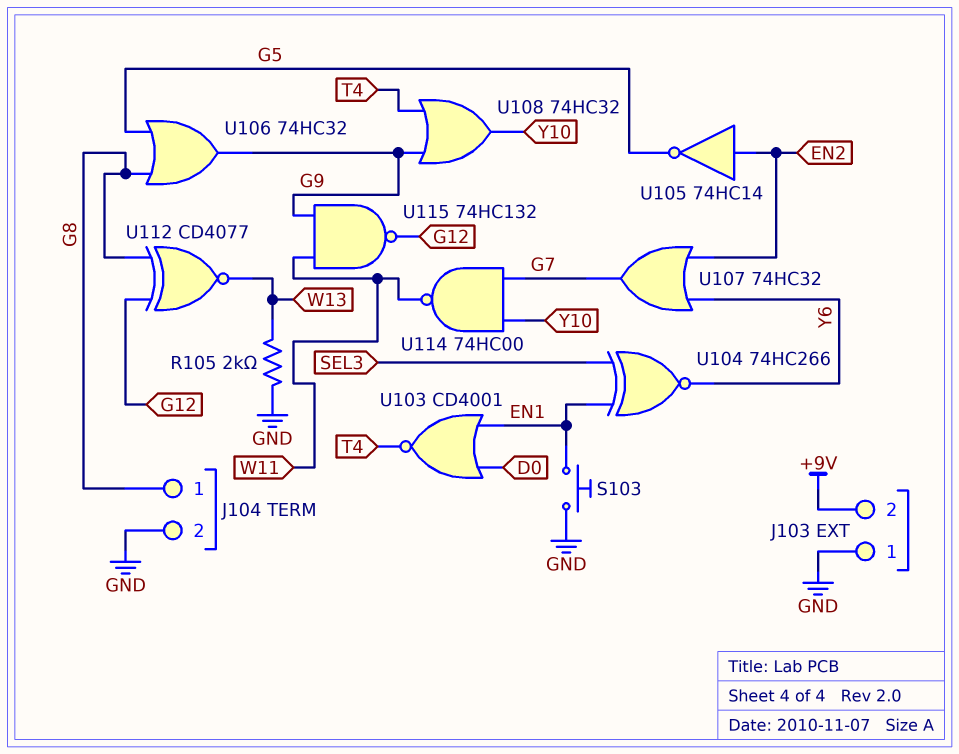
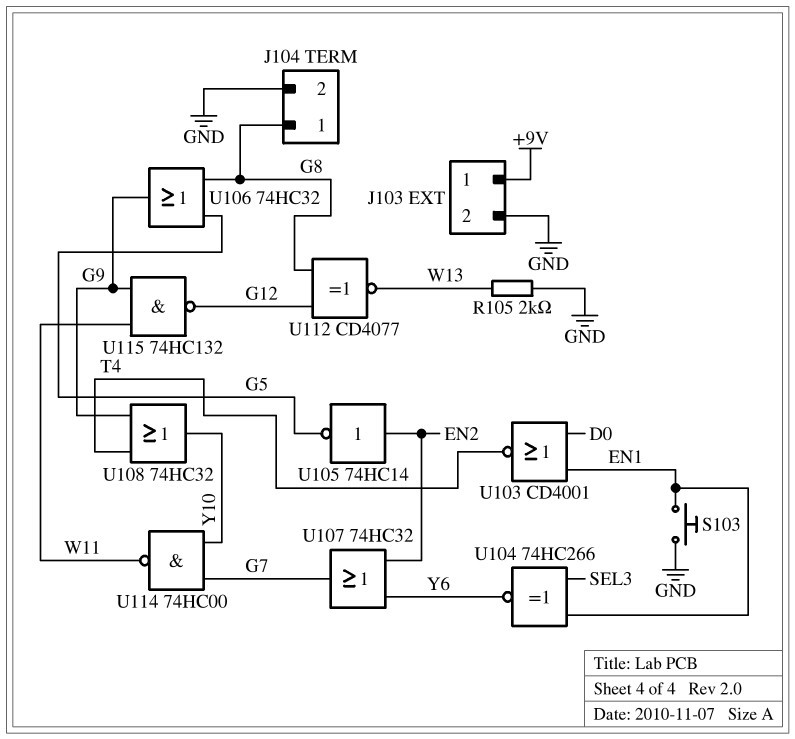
J103 pin 1: GND -> +9V
J103 pin 2: +9V -> GND

